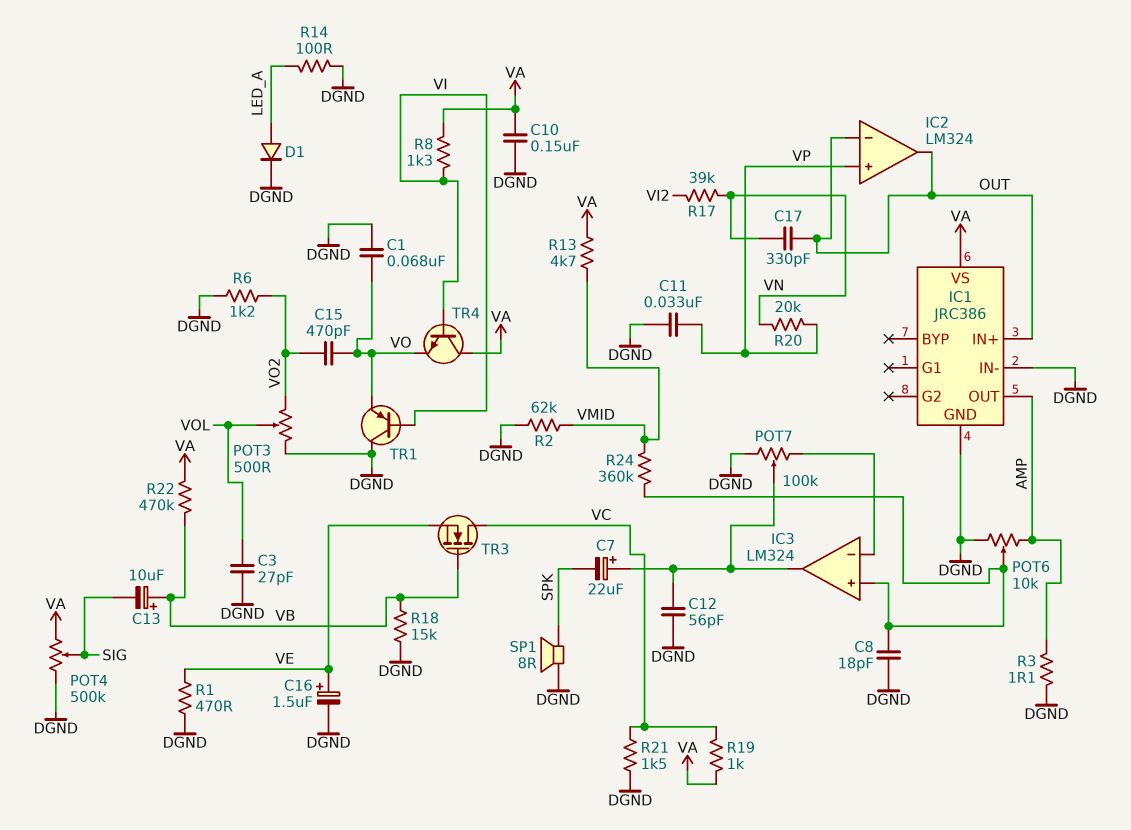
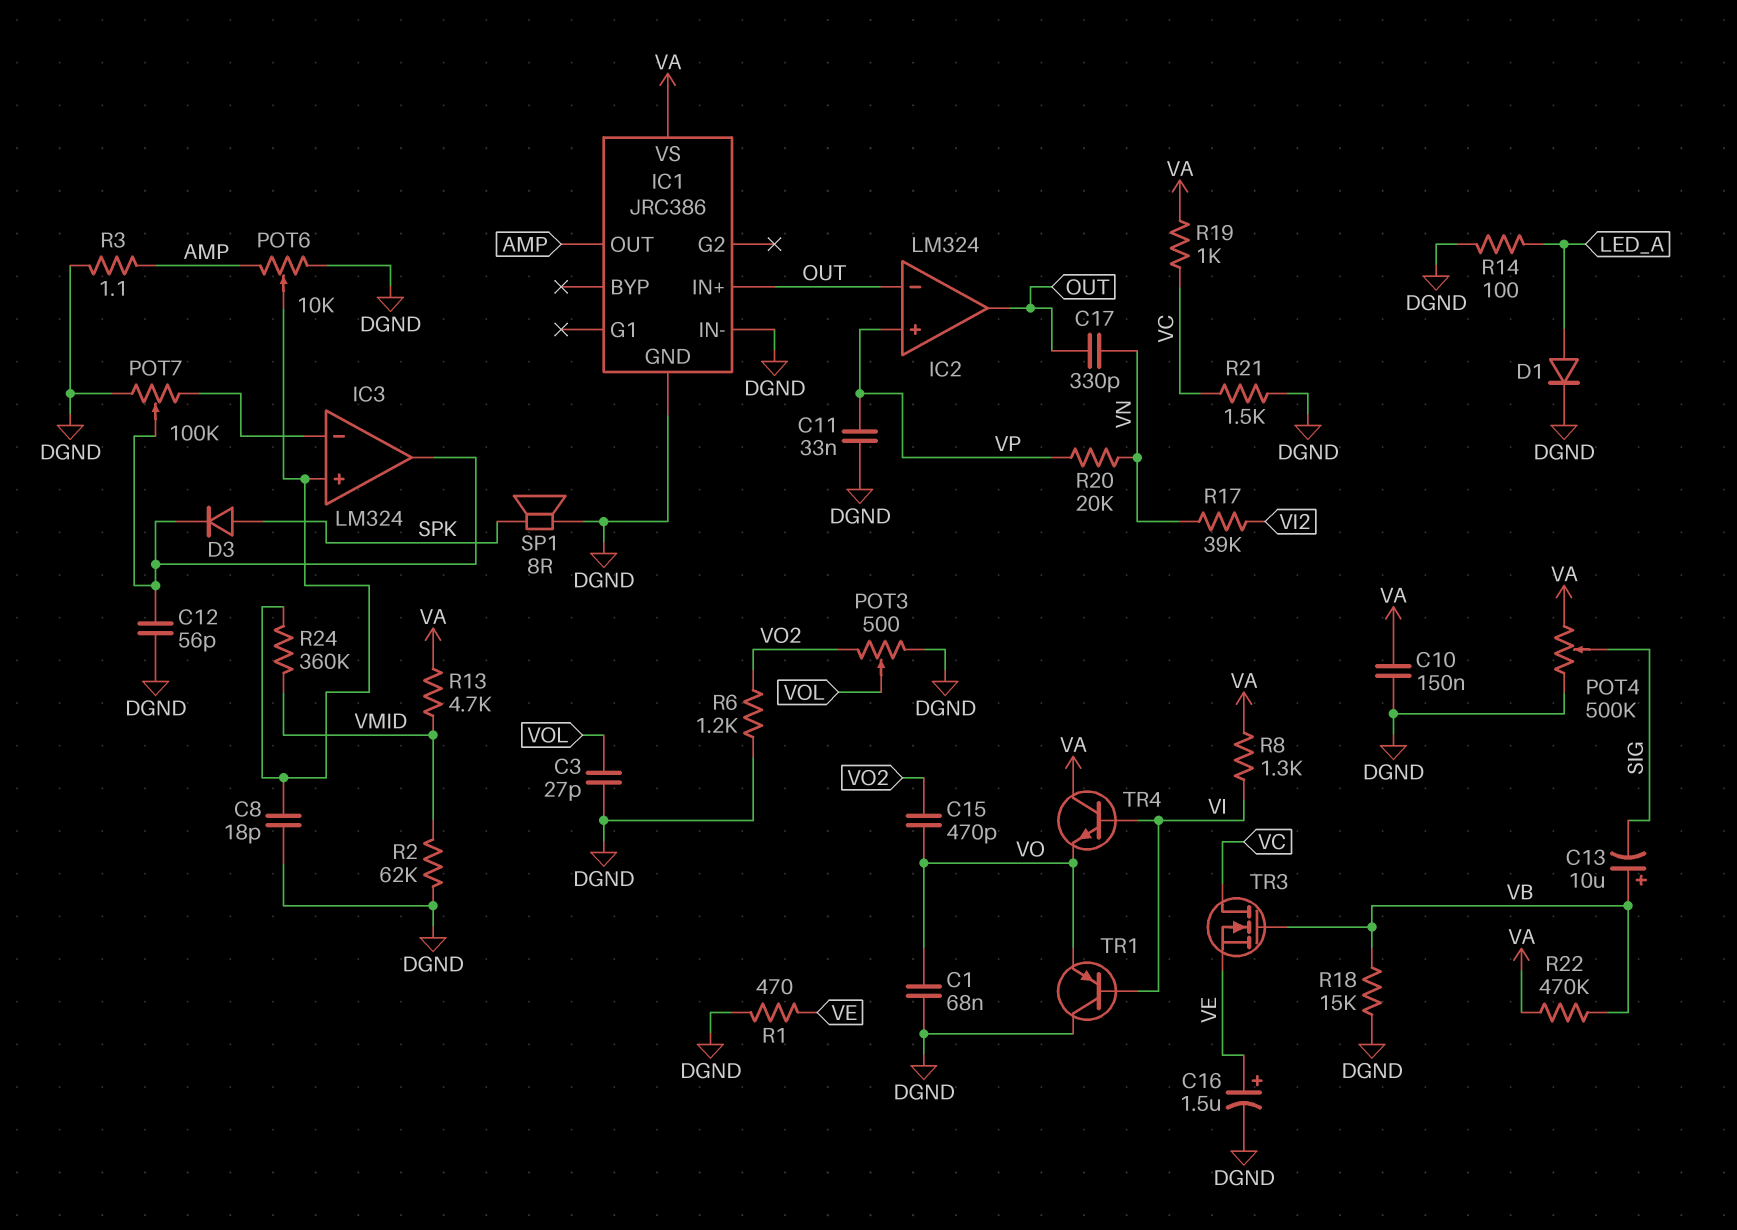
C7: 22uF (plus IC3/out, minus SPK) -> none
D3: none -> diode (A SPK, K IC3/out)

